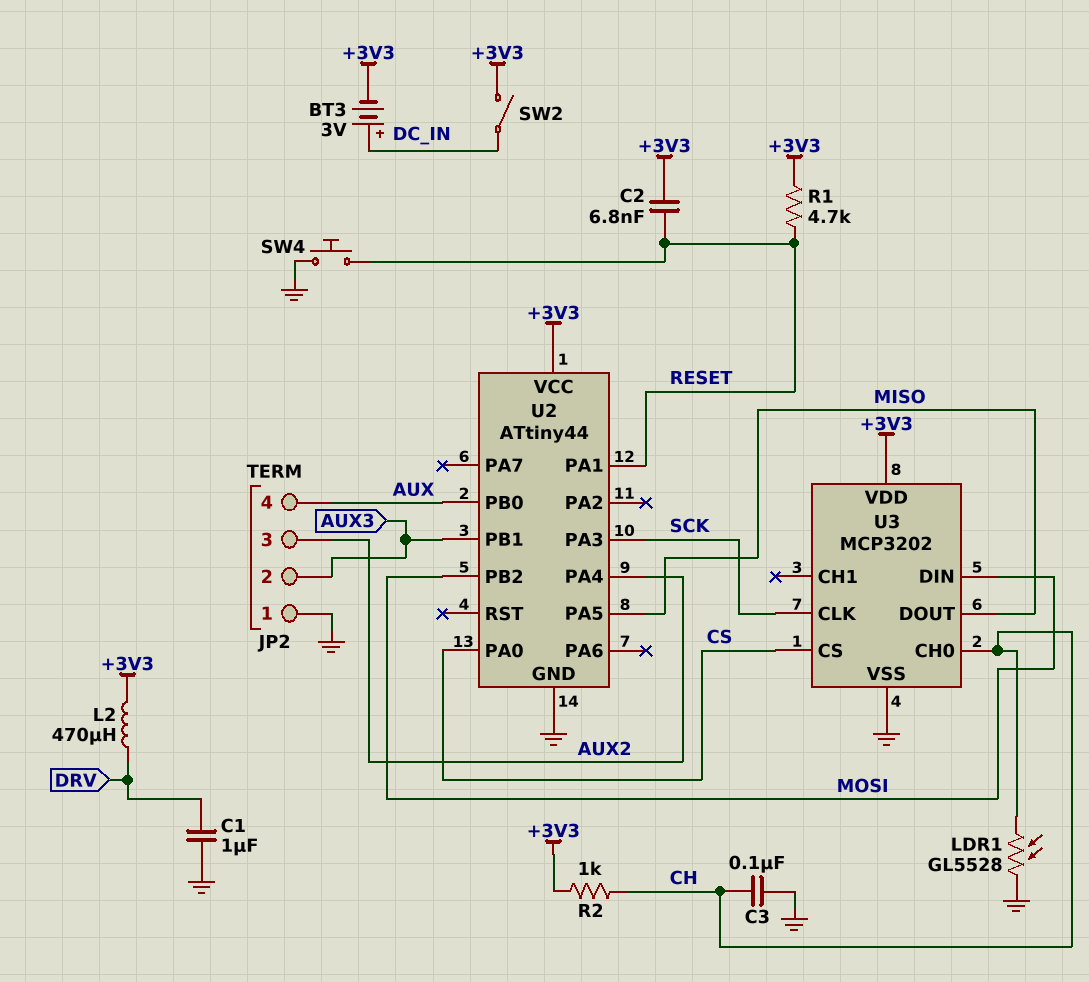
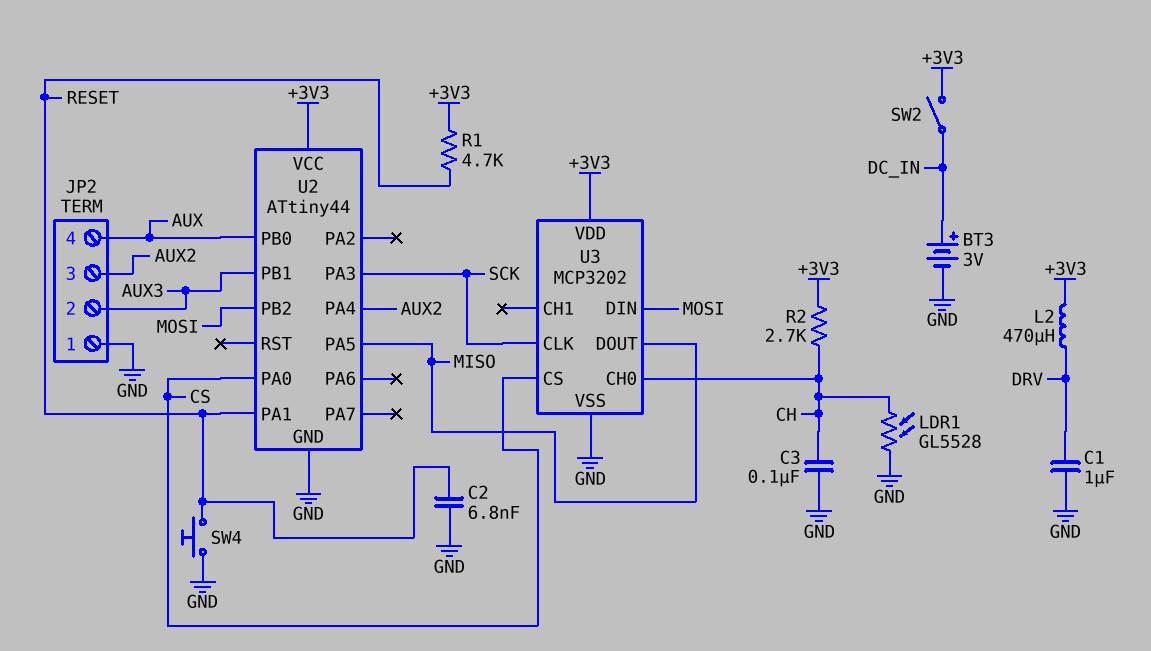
BT3: 3V (plus DC_IN, minus +3V3) -> 3V (plus DC_IN, minus GND)
C2: 6.8nF (+3V3, RESET) -> 6.8nF (GND, RESET)
R2: 1k (+3V3, CH) -> 2.7k (+3V3, CH)

